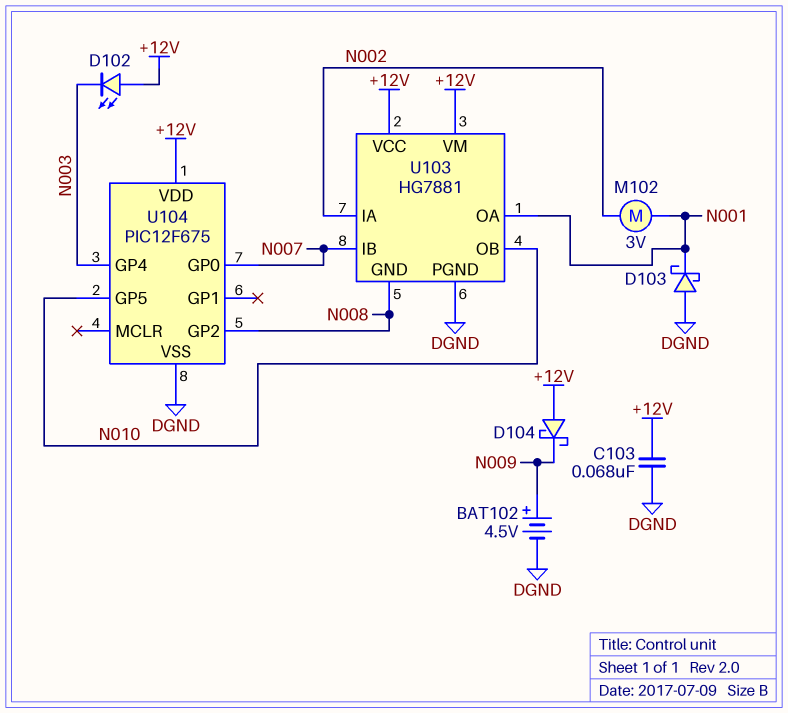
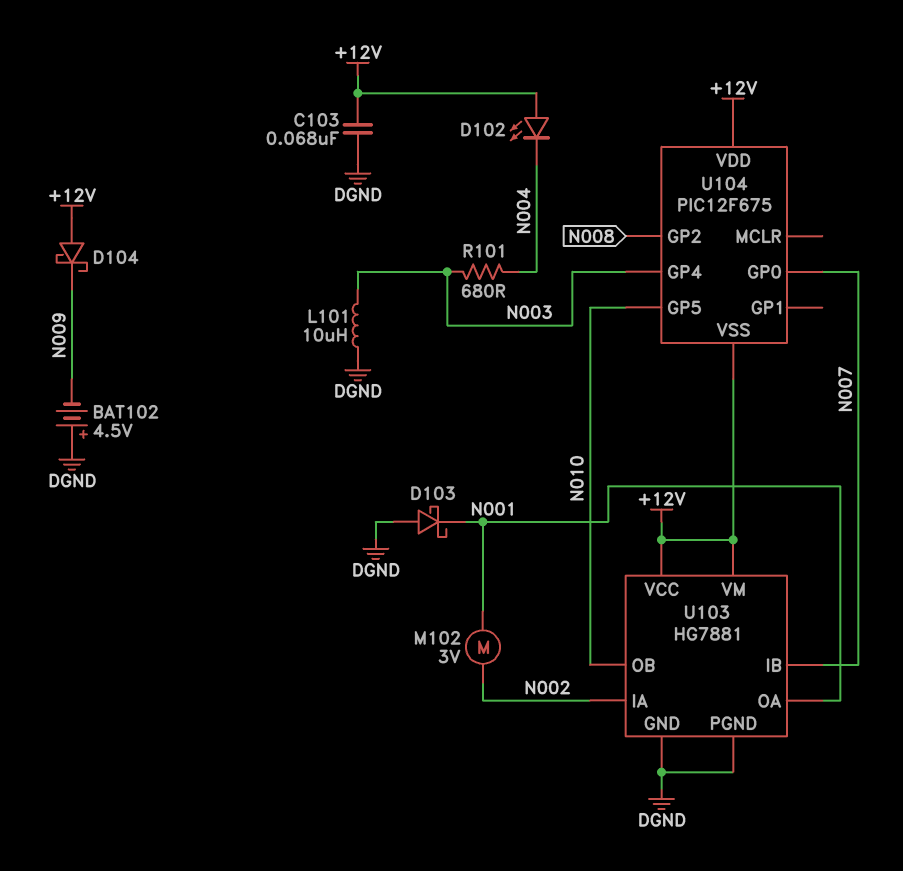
BAT102: 4.5V (plus N009, minus DGND) -> 4.5V (plus DGND, minus N009)
D102: LED (A +12V, K N003) -> LED (A +12V, K N004)
L101: none -> 10uH (DGND, N003)
R101: none -> 680 (N003, N004)
U103 pin GND: N008 -> DGND
U104 pin VSS: DGND -> +12V

